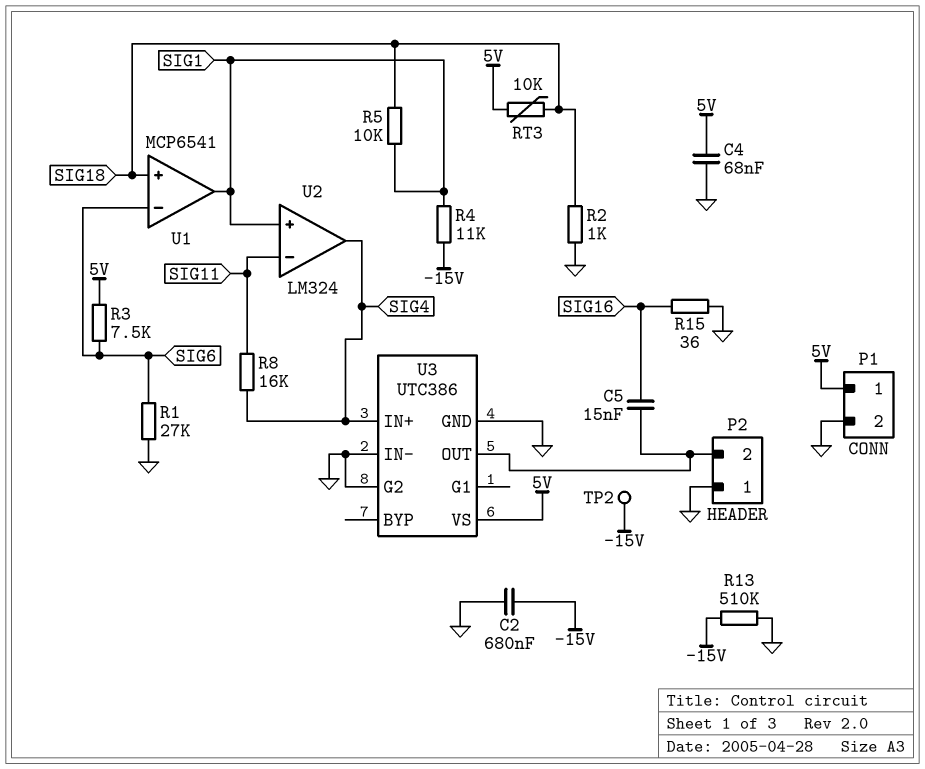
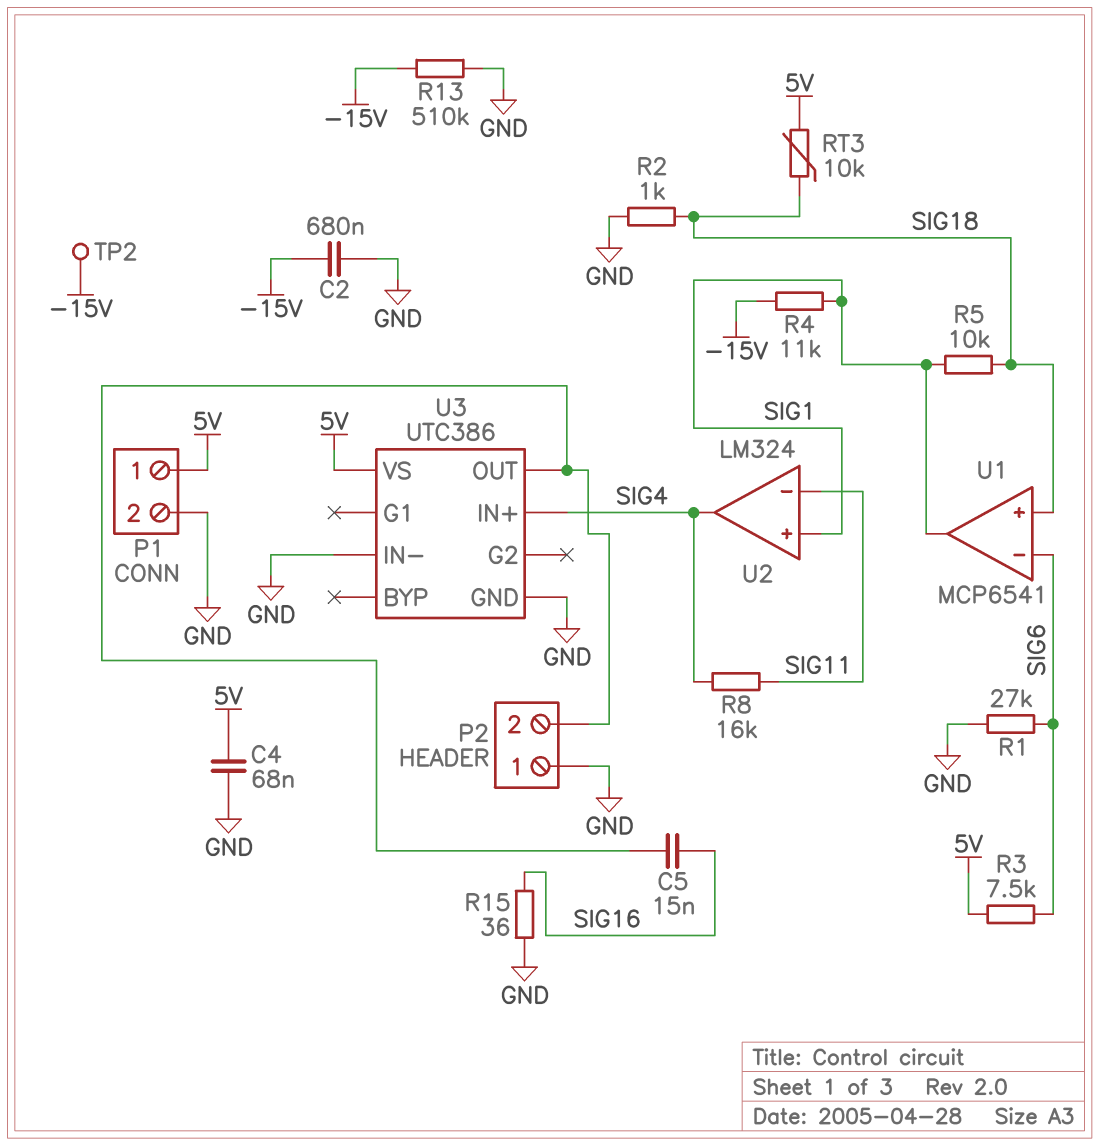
U3 pin G2: GND -> none

